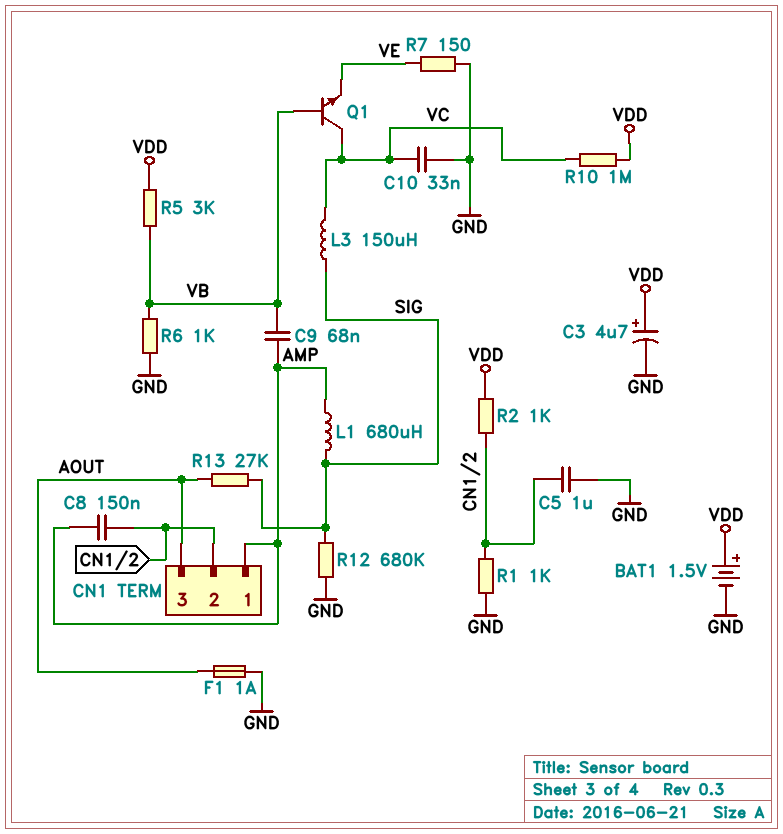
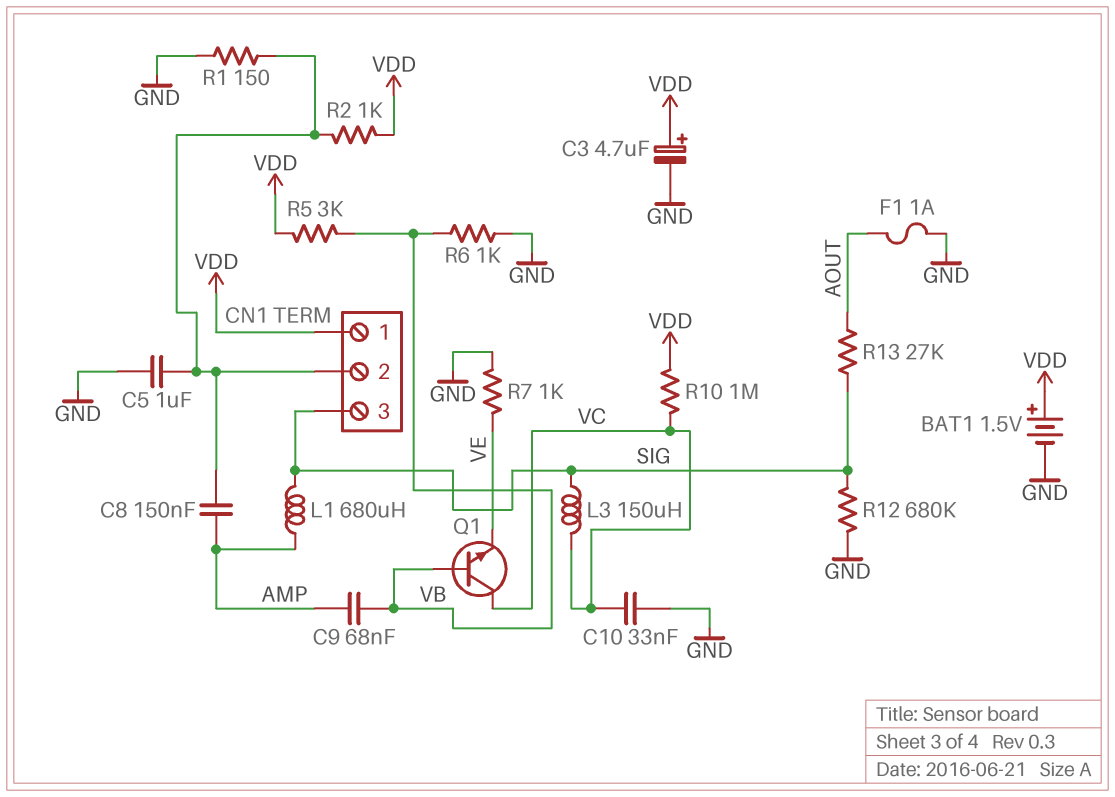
CN1 pin 1: AMP -> VDD
CN1 pin 3: AOUT -> SIG
R1: 1k (CN1/2, GND) -> 150 (CN1/2, GND)
R7: 150 (GND, VE) -> 1k (GND, VE)

